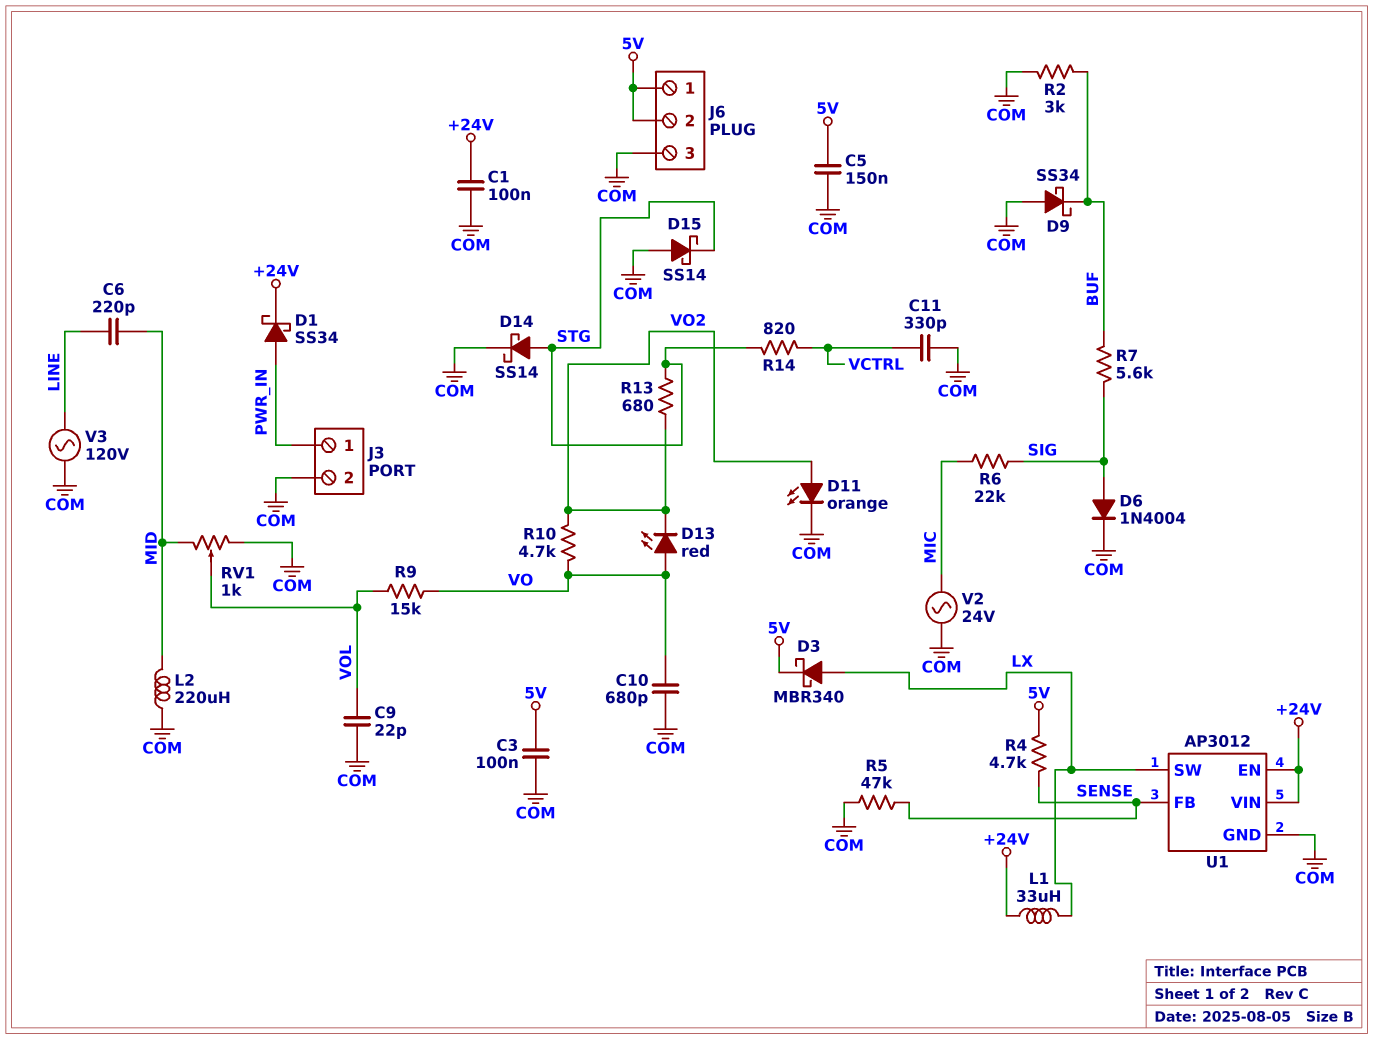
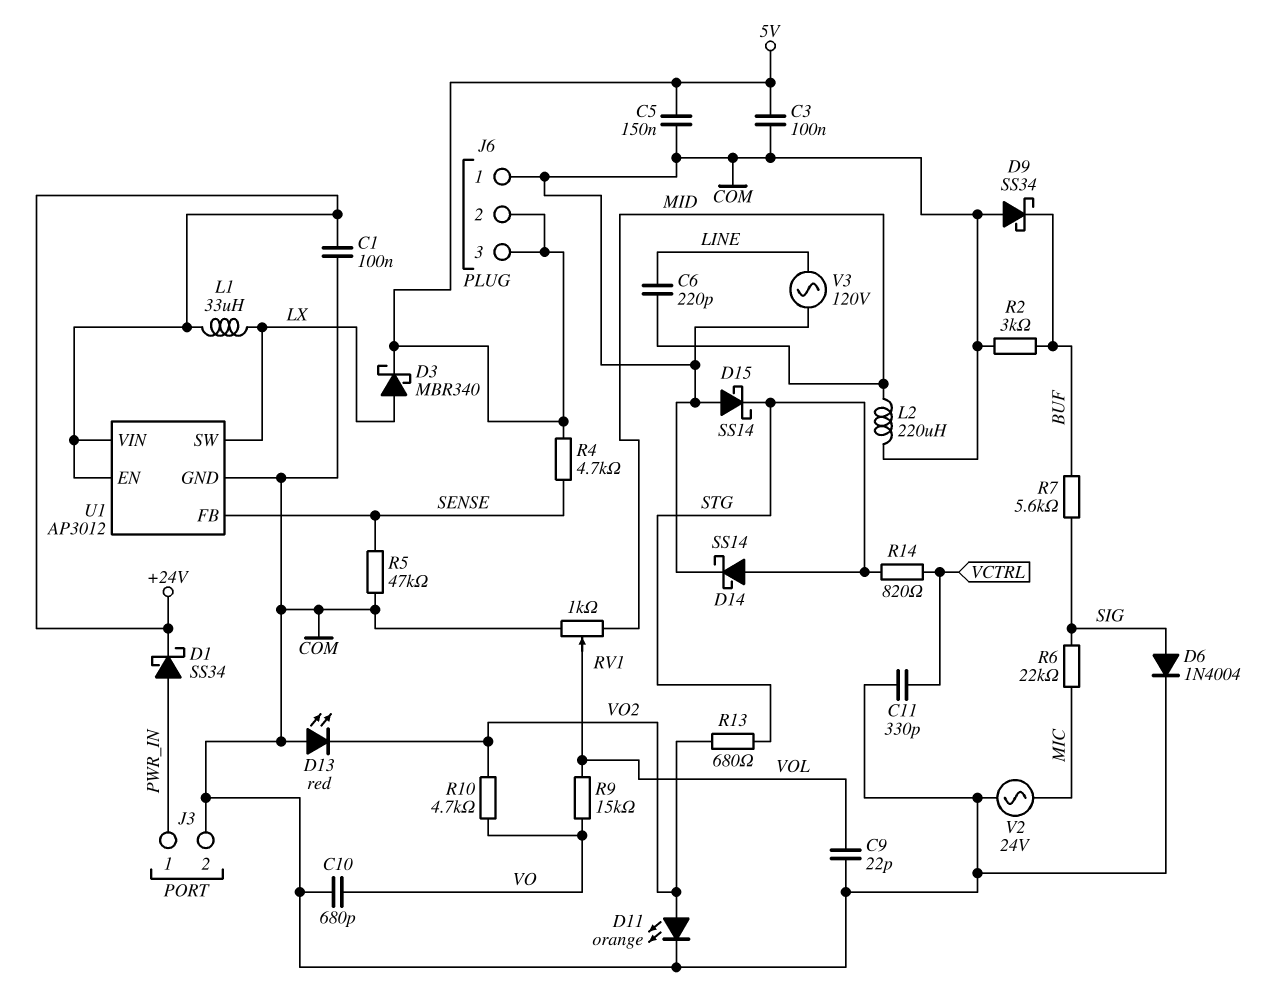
D13: LED red (A VO, K VO2) -> LED red (A COM, K VO2)
J6 pin 1: 5V -> COM
J6 pin 3: COM -> 5V

